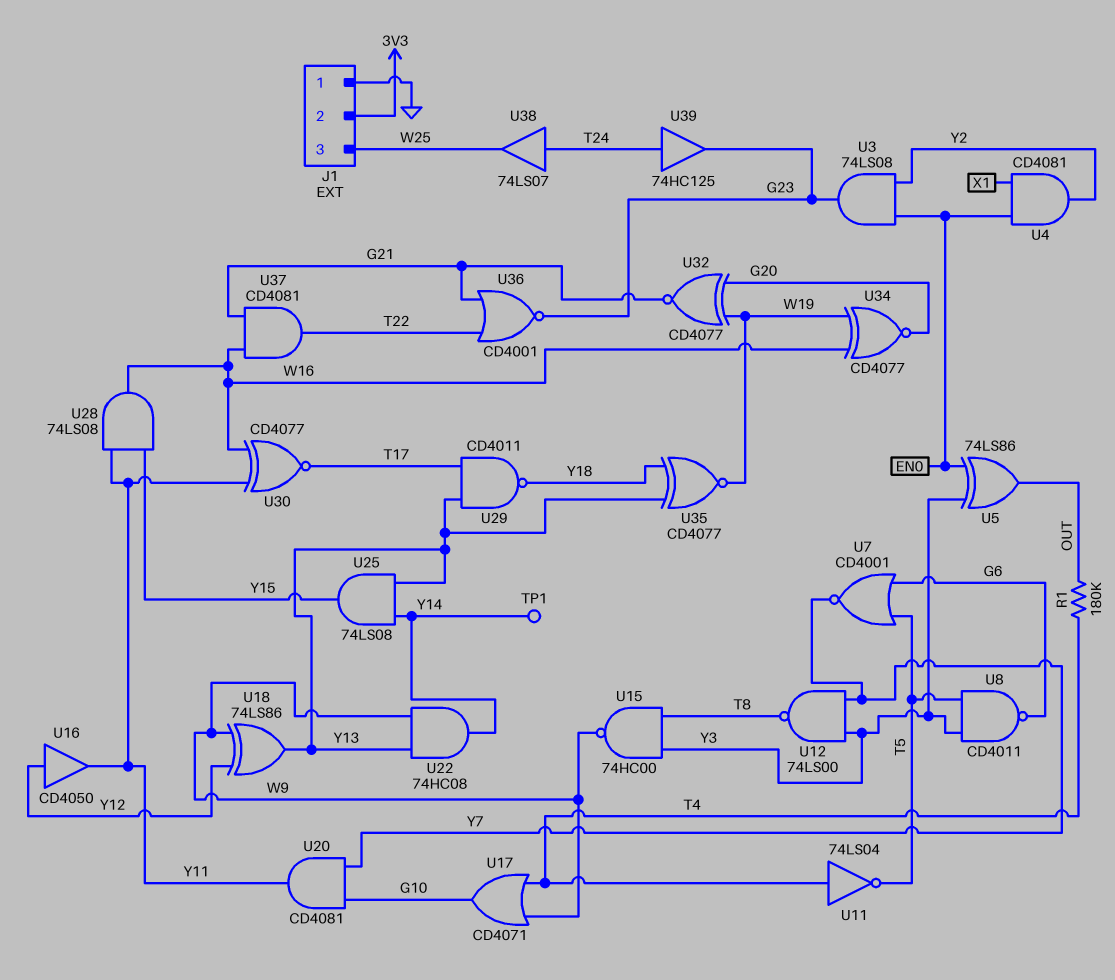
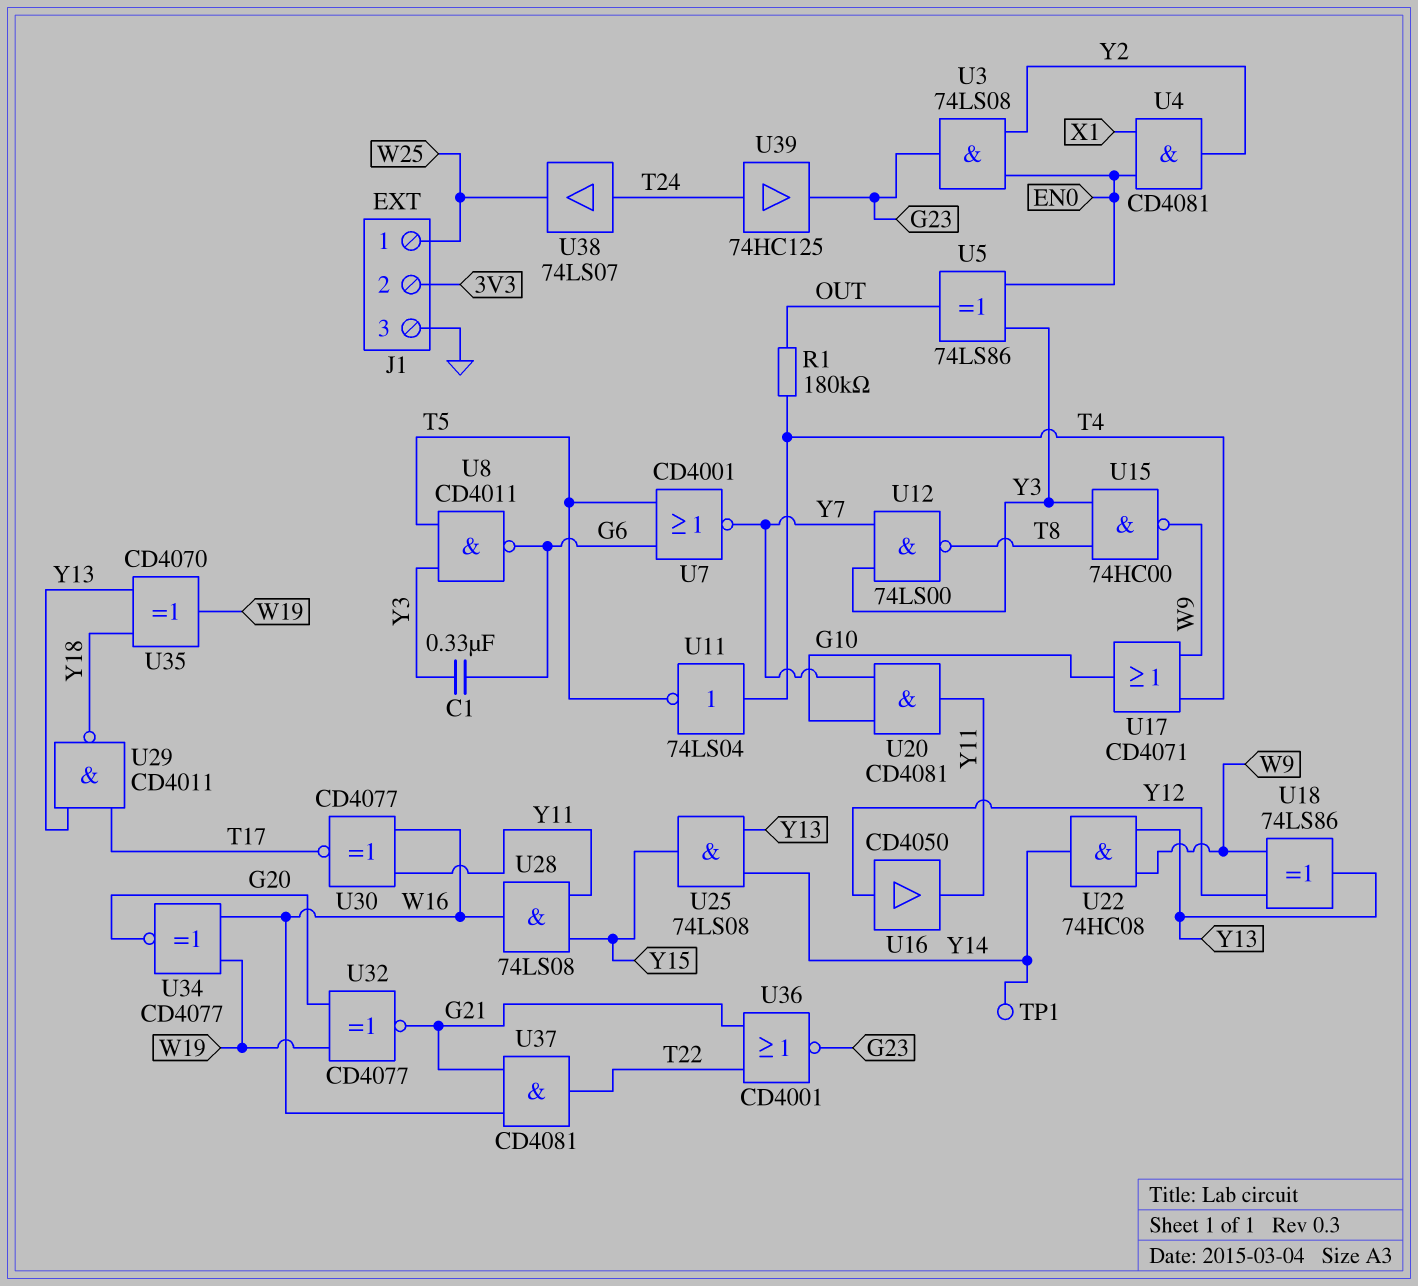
C1: none -> 330nF (G6, Y3)
J1 pin 1: GND -> W25
J1 pin 3: W25 -> GND
U35: XNOR CD4077 (in Y13, in Y18, out W19) -> XOR CD4070 (in Y13, in Y18, out W19)

